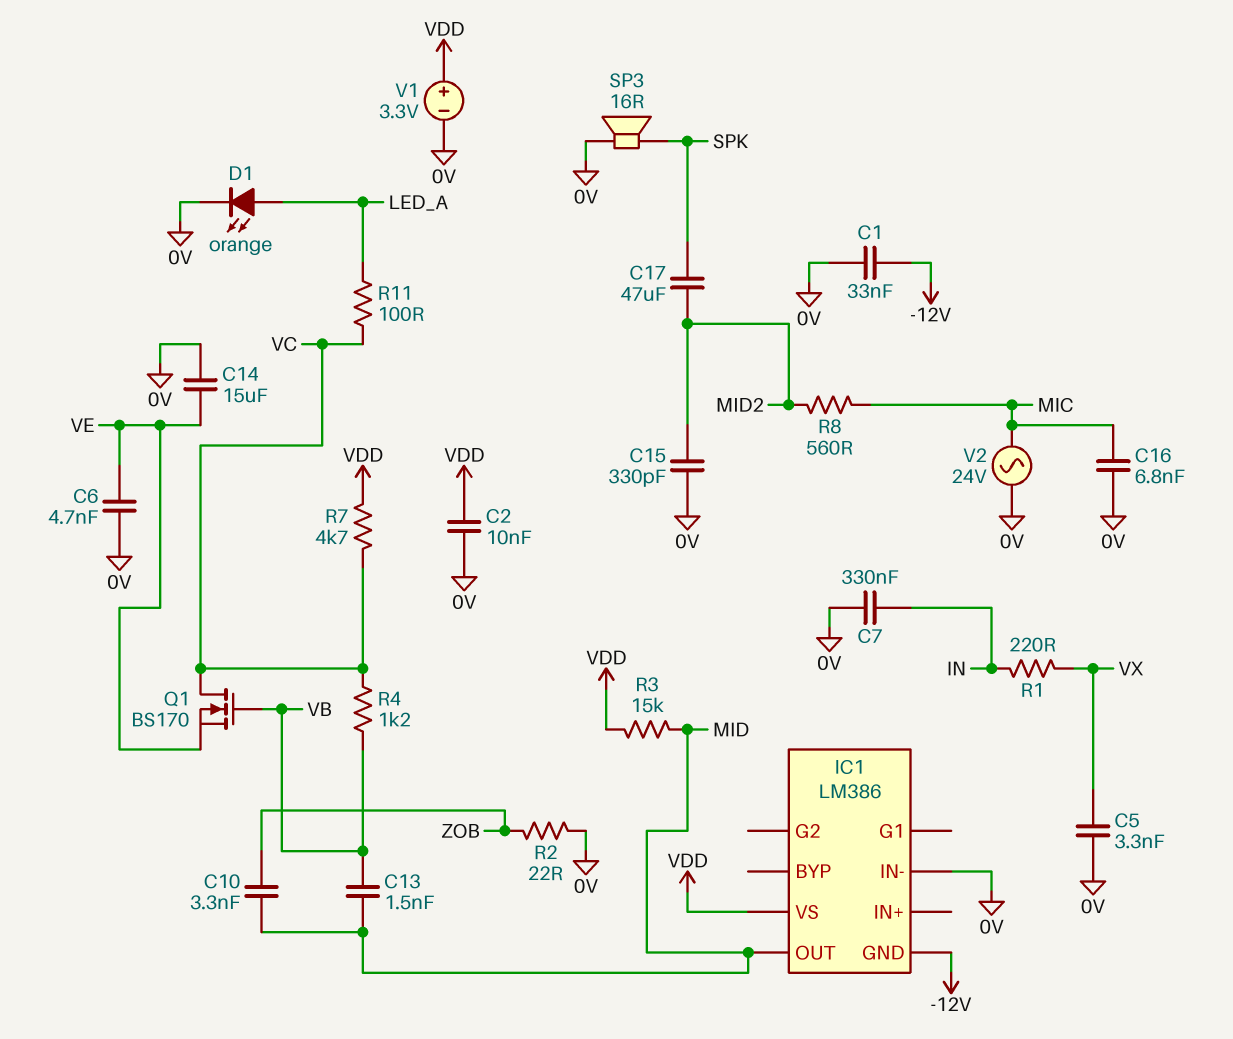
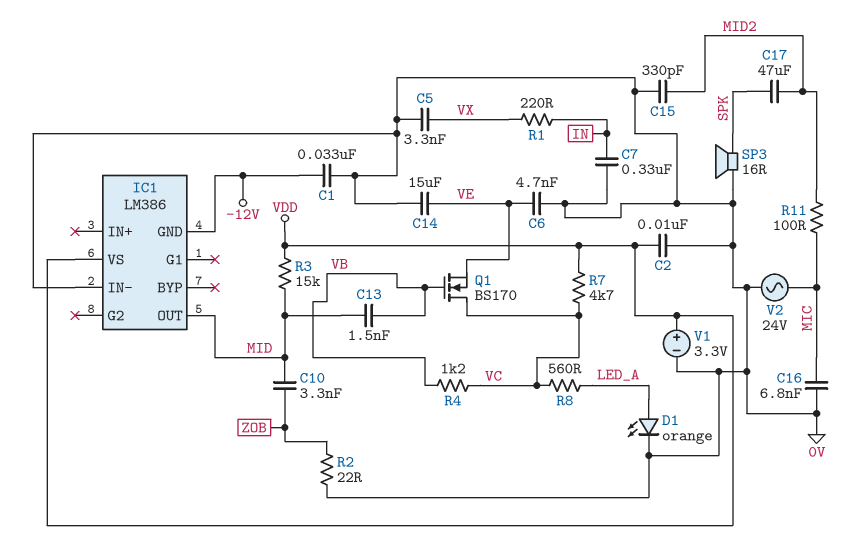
R8: 560 (MIC, MID2) -> 560 (LED_A, VC)
R11: 100 (LED_A, VC) -> 100 (MIC, MID2)

